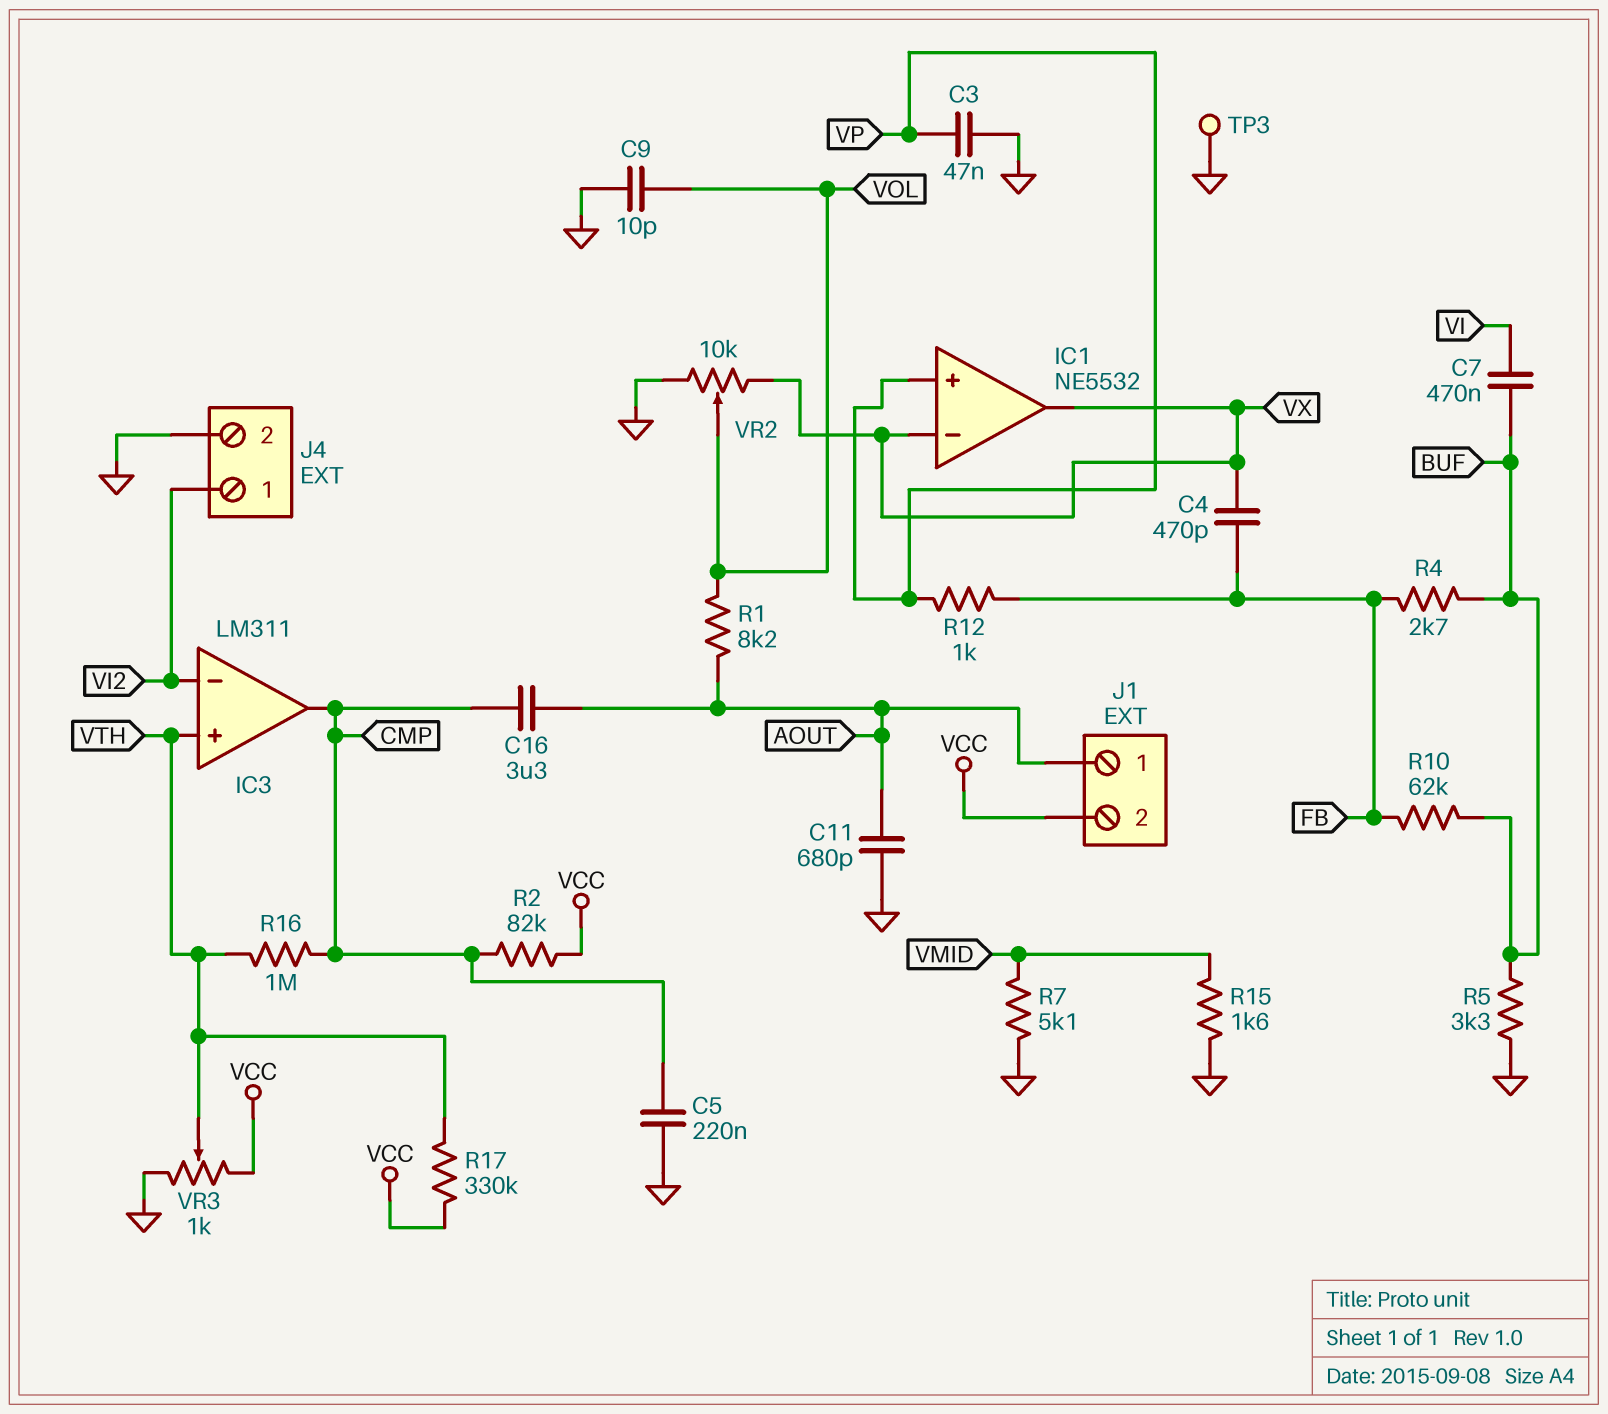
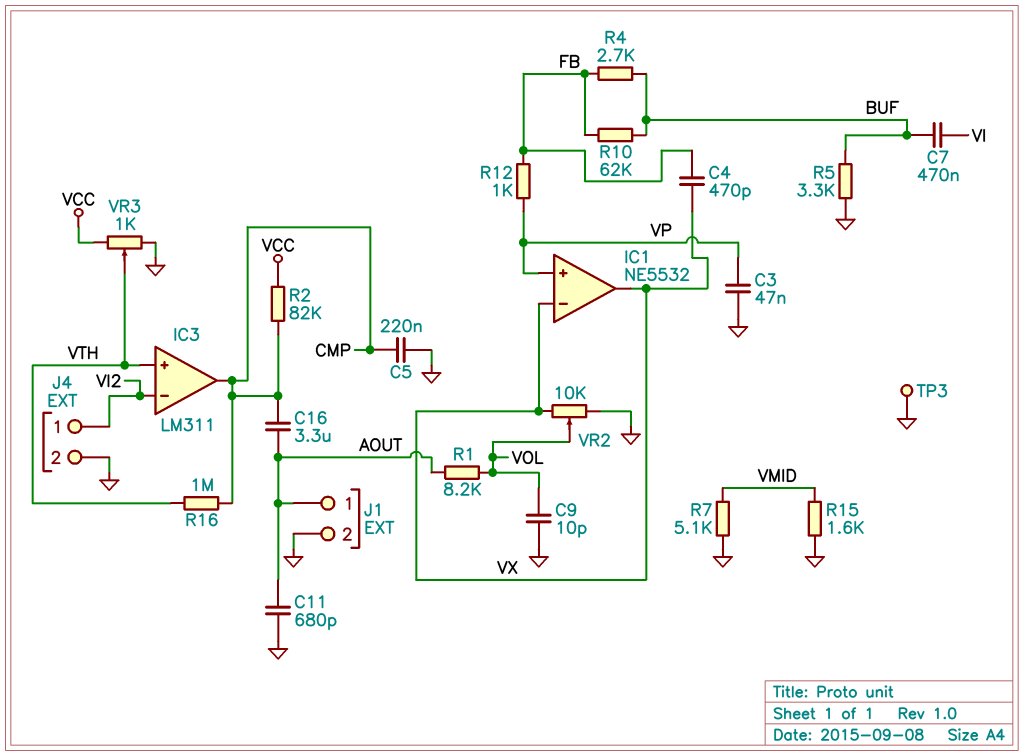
J1 pin 2: VCC -> GND
R17: 330k (VCC, VTH) -> none

